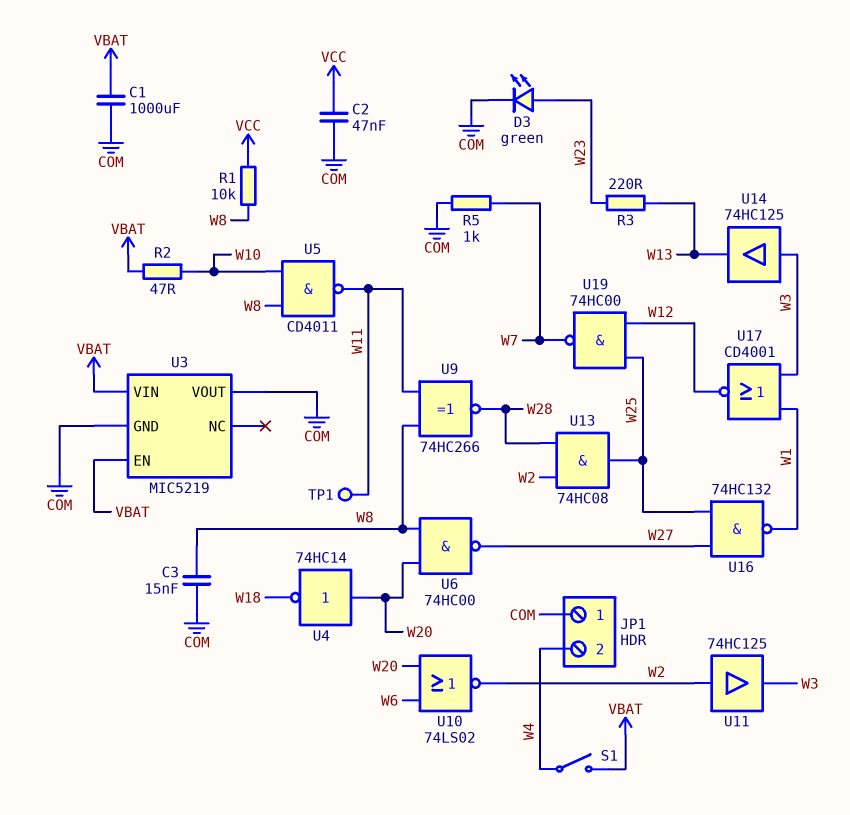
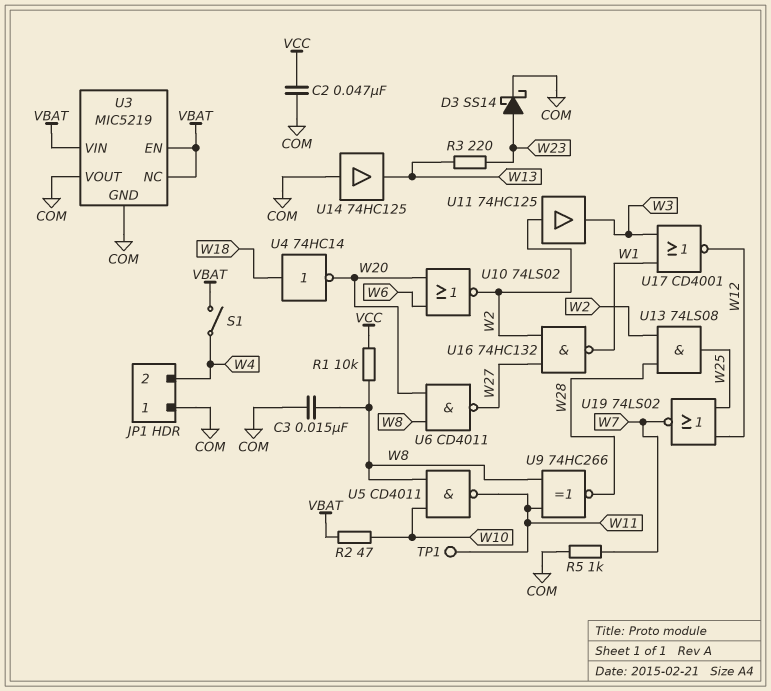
C1: 1000uF (COM, VBAT) -> none
D3: LED green (A W23, K COM) -> schottky SS14 (A W23, K COM)
U3 pin NC: none -> VBAT
U4: NOT 74HC14 (in W20, out W18) -> NOT 74HC14 (in W18, out W20)
U6: NAND 74HC00 (in W8, in W20, out W27) -> NAND CD4011 (in W8, in W20, out W27)
U13: AND 74HC08 (in W2, in W28, out W25) -> AND 74LS08 (in W2, in W28, out W25)
U14: buffer 74HC125 (in W3, out W13) -> buffer 74HC125 (in COM, out W13)
U16: NAND 74HC132 (in W25, in W27, out W1) -> NAND 74HC132 (in W2, in W27, out W1)
U19: NAND 74HC00 (in W12, in W25, out W7) -> NOR 74LS02 (in W12, in W25, out W7)

